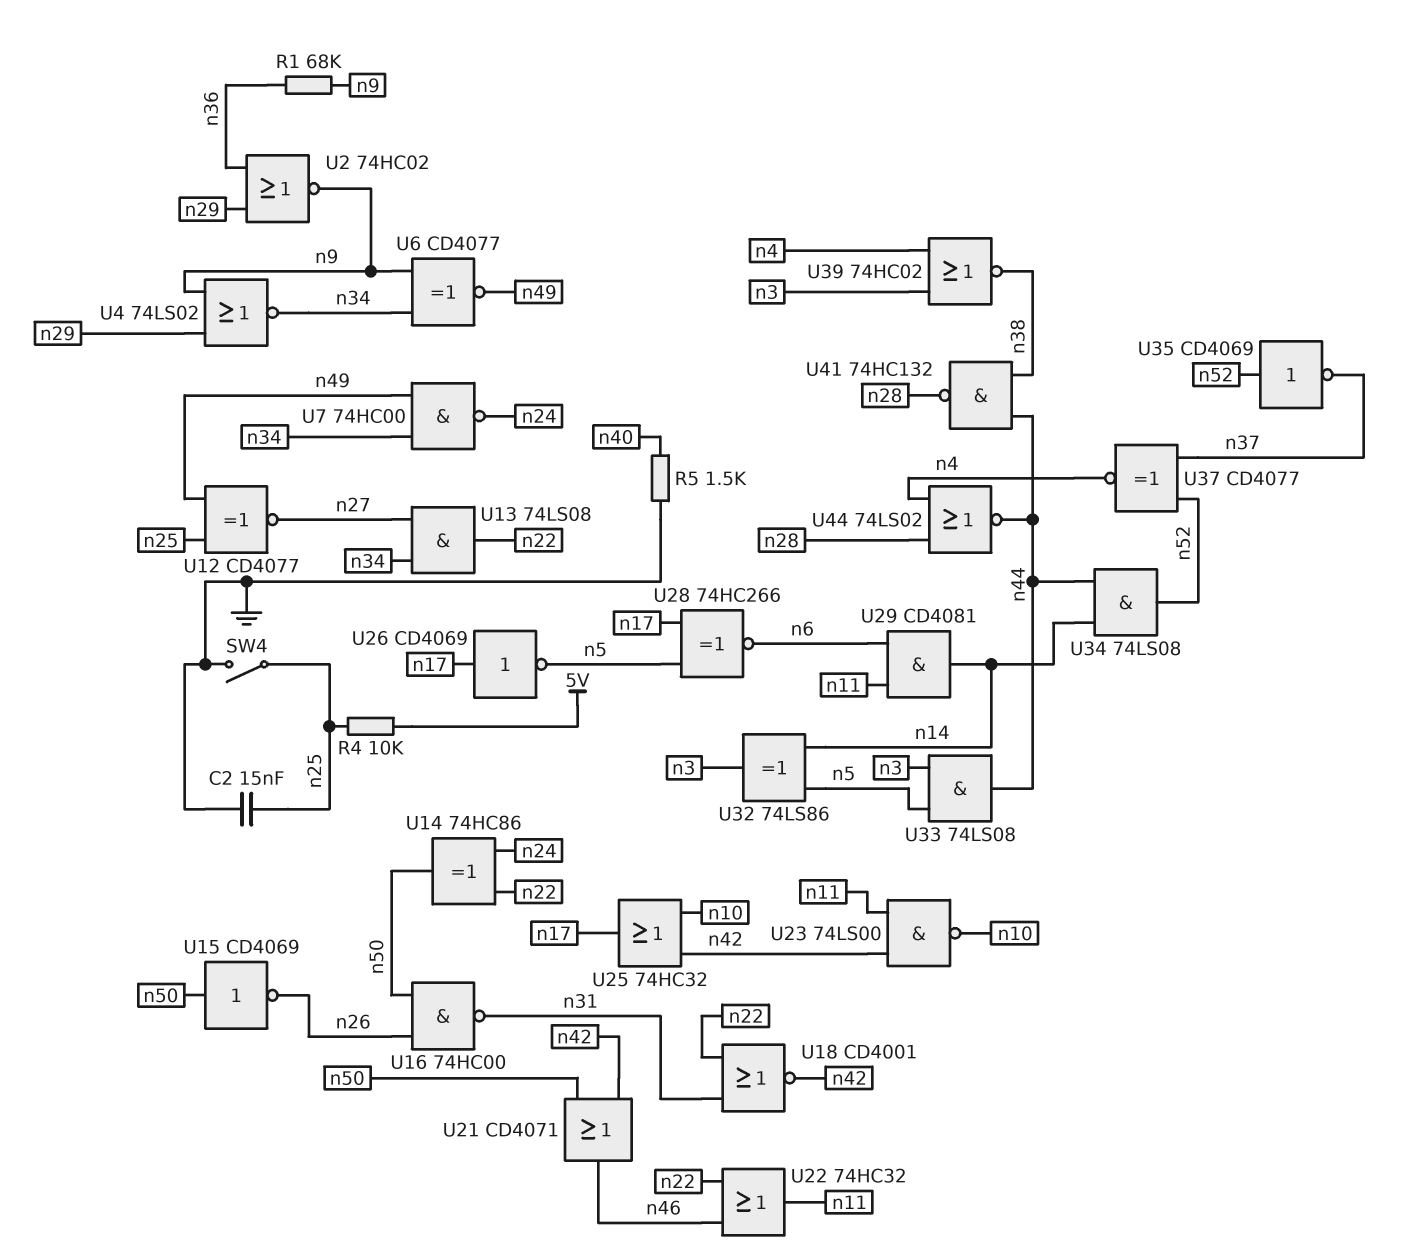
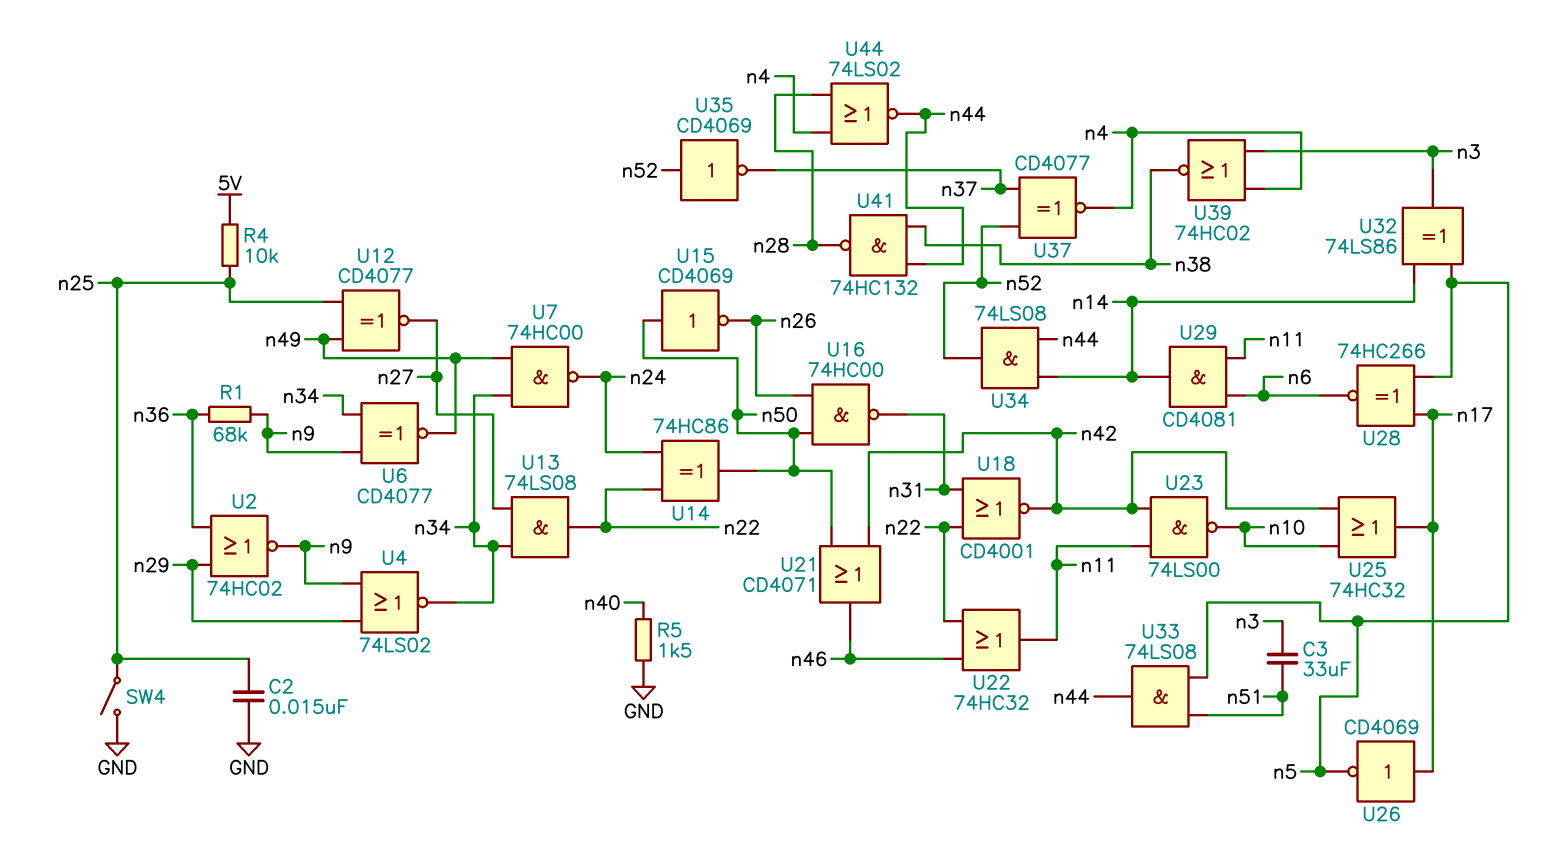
C3: none -> 33uF (n3, n51)
U33: AND 74LS08 (in n3, in n5, out n44) -> AND 74LS08 (in n5, in n51, out n44)

